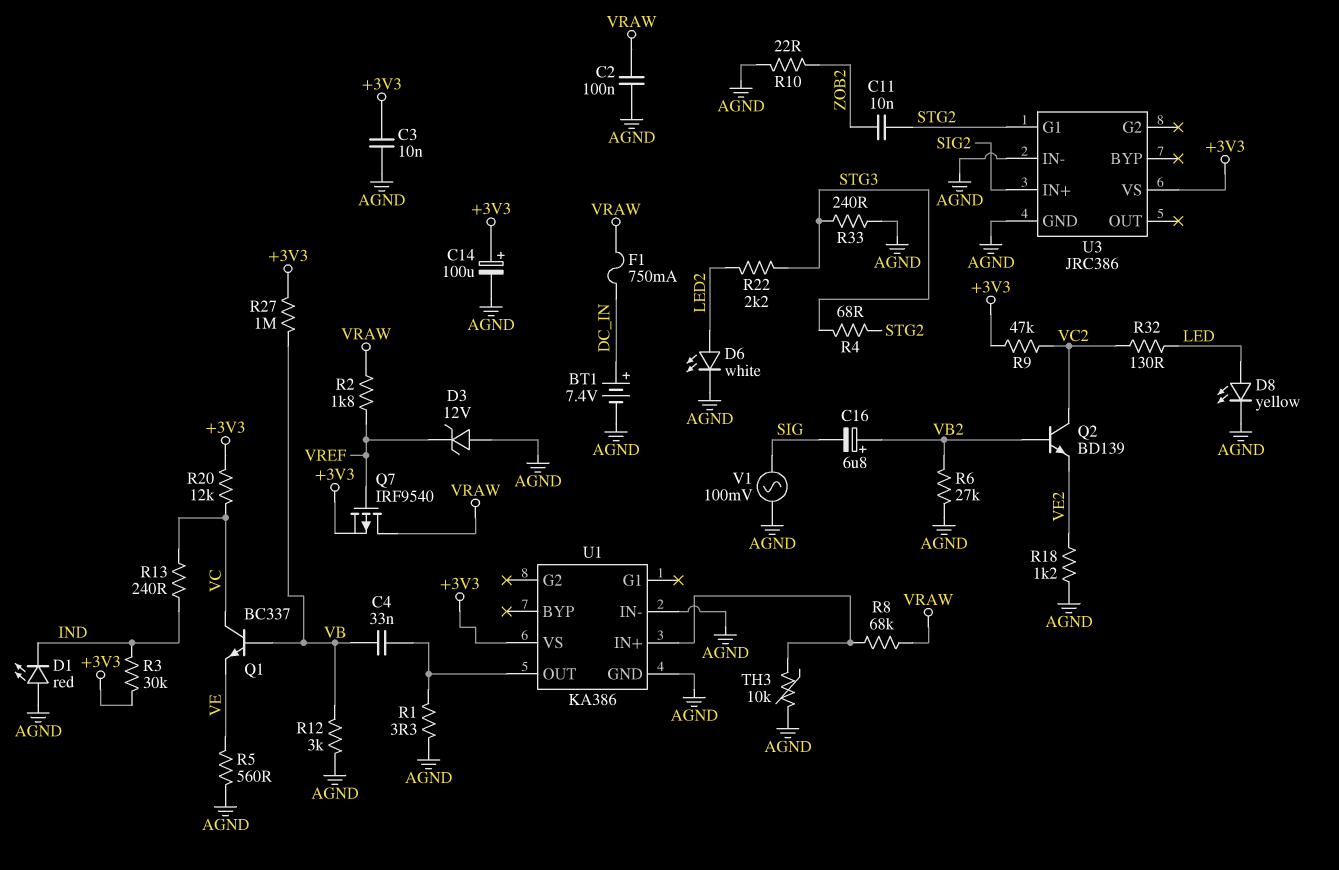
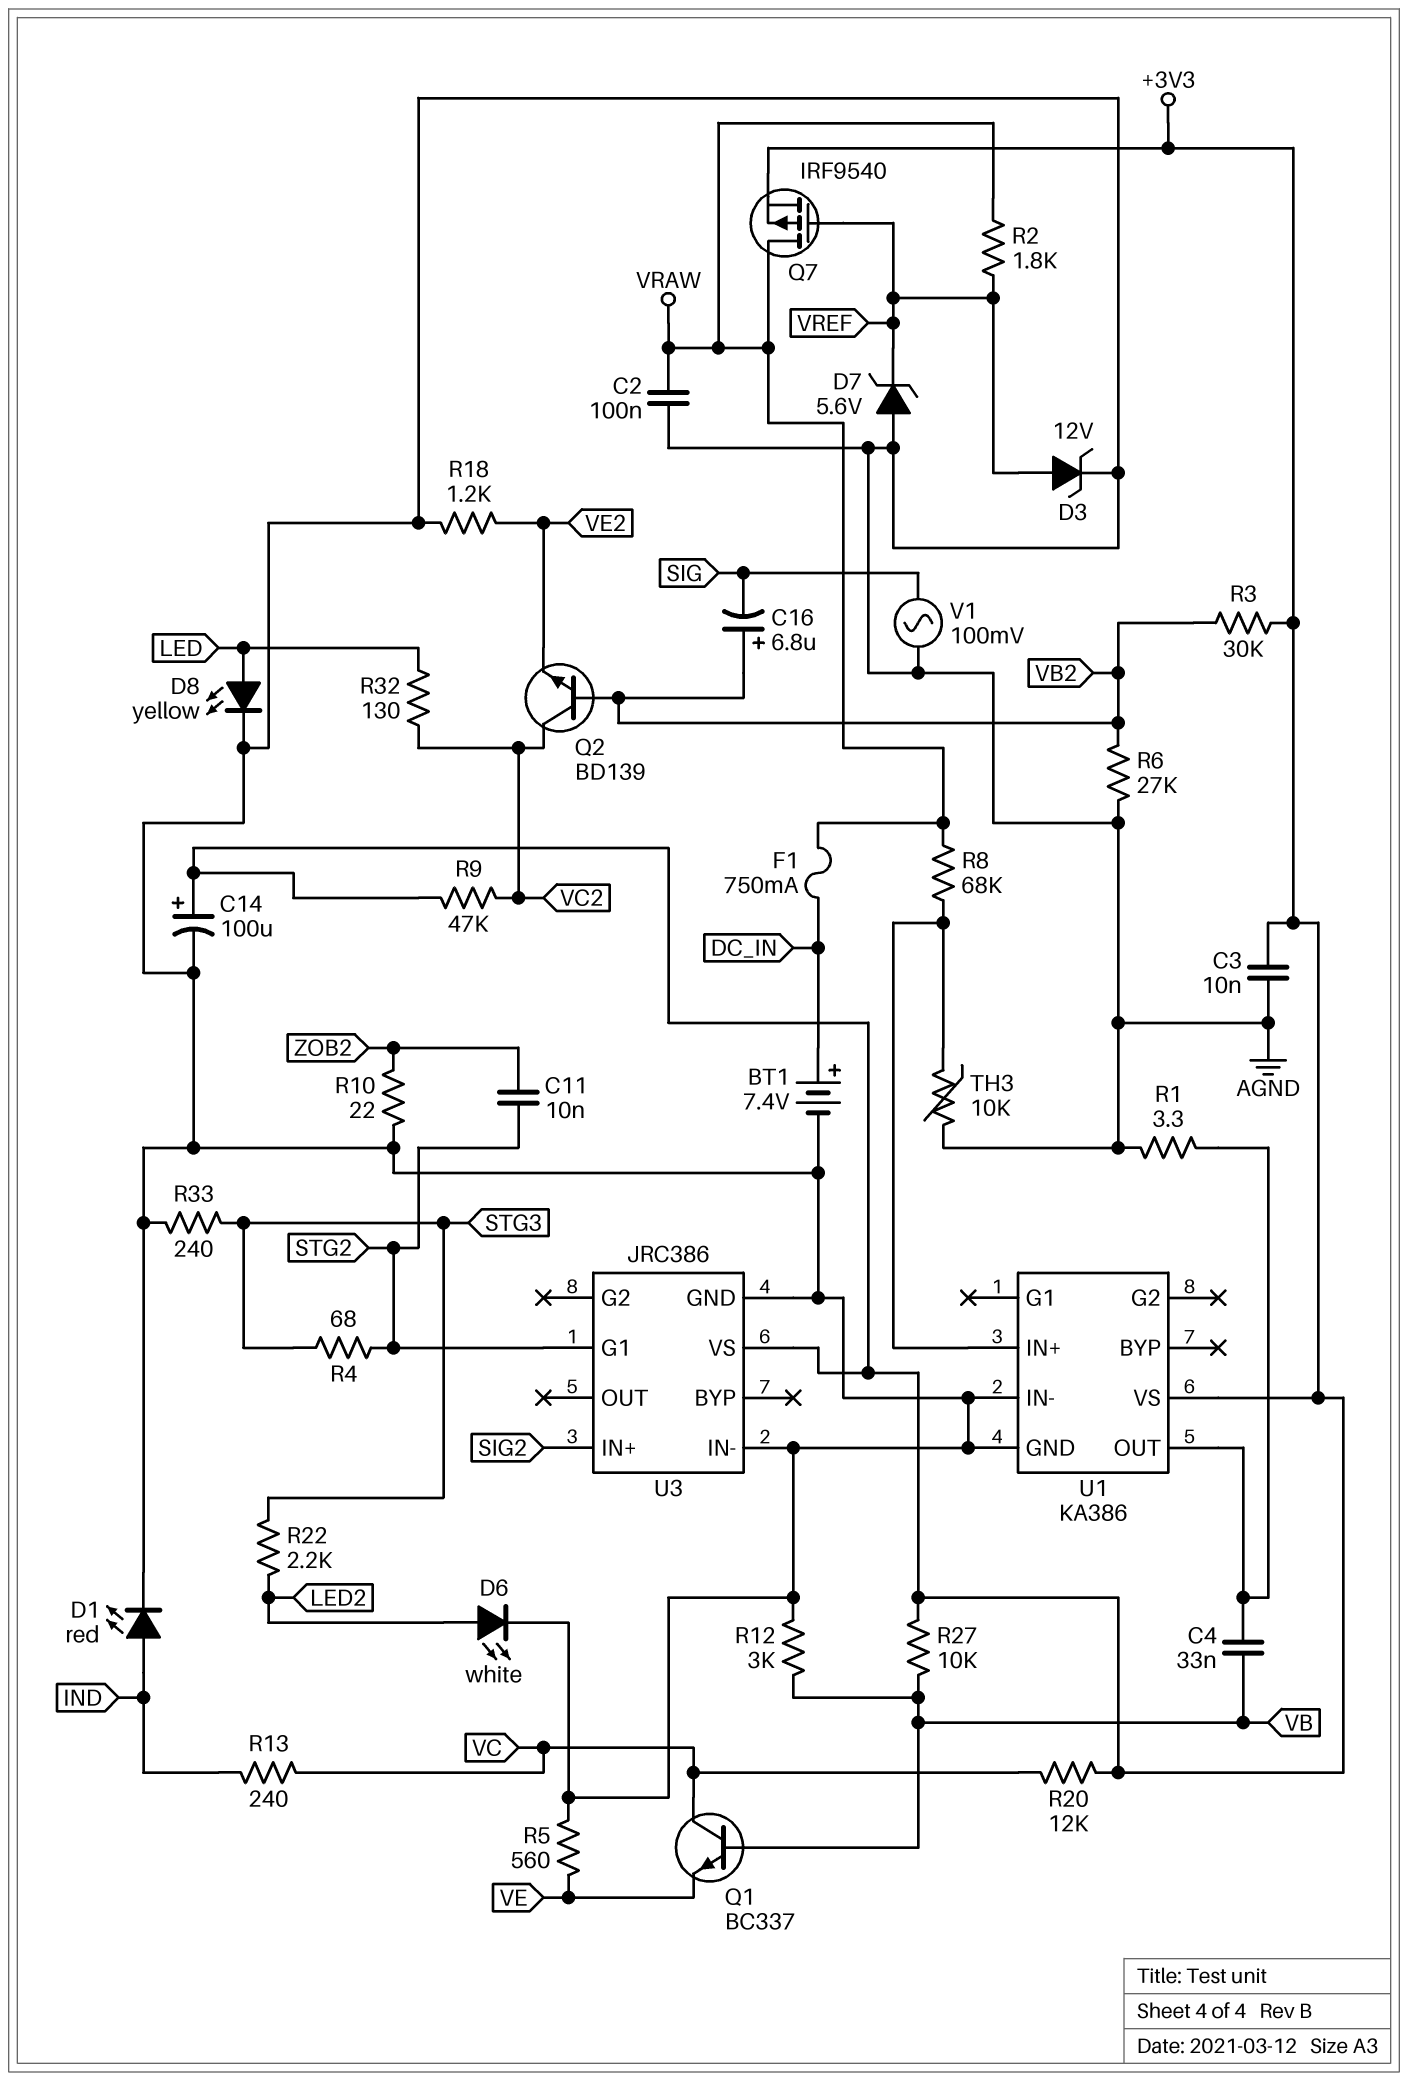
D1: LED red (A AGND, K IND) -> LED red (A IND, K AGND)
D3: zener 12V (A AGND, K VREF) -> zener 12V (A VREF, K AGND)
D7: none -> zener 5.6V (A AGND, K VREF)
R3: 30k (+3V3, IND) -> 30k (+3V3, VB2)
R27: 1M (+3V3, VB) -> 10k (+3V3, VB)

